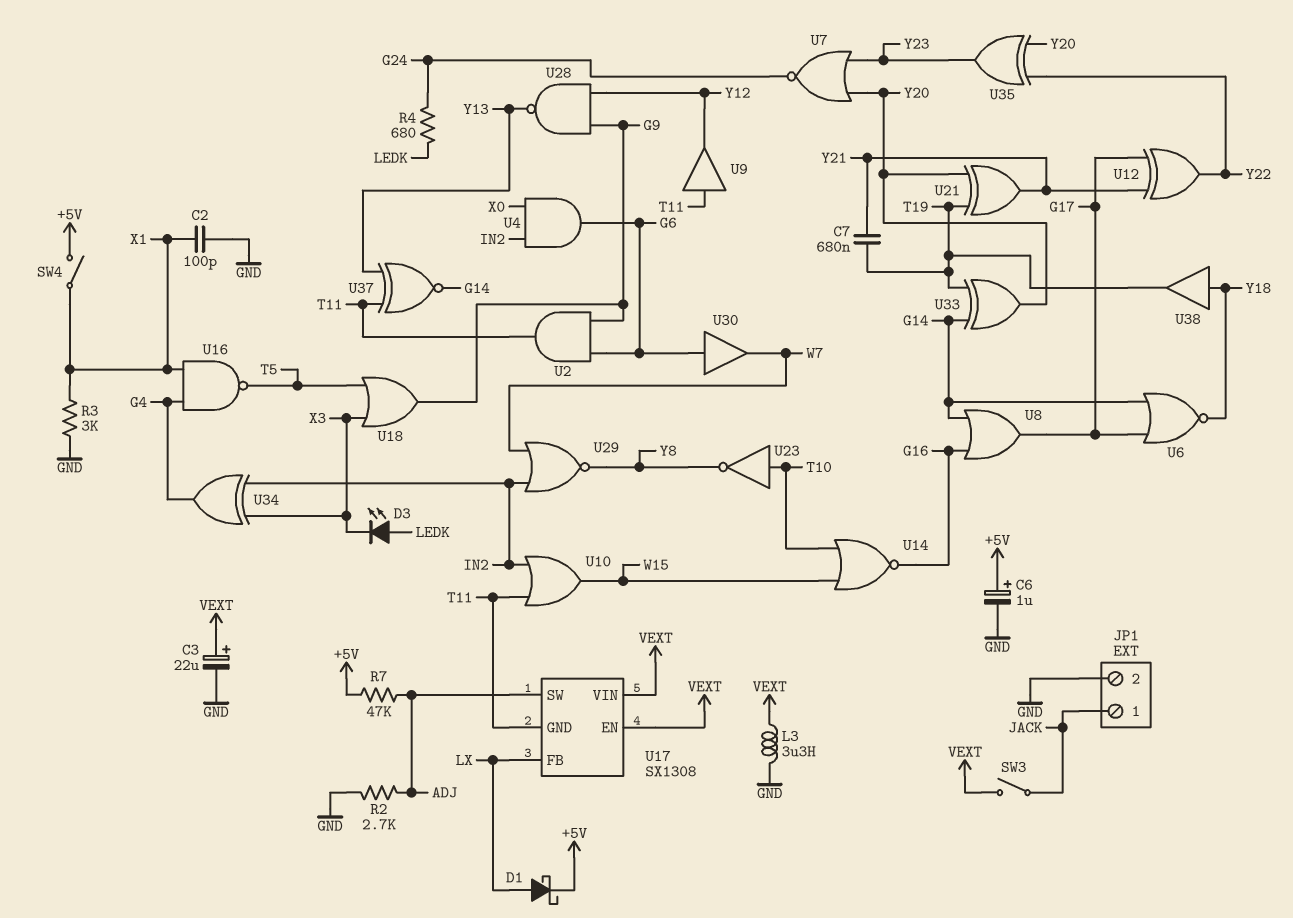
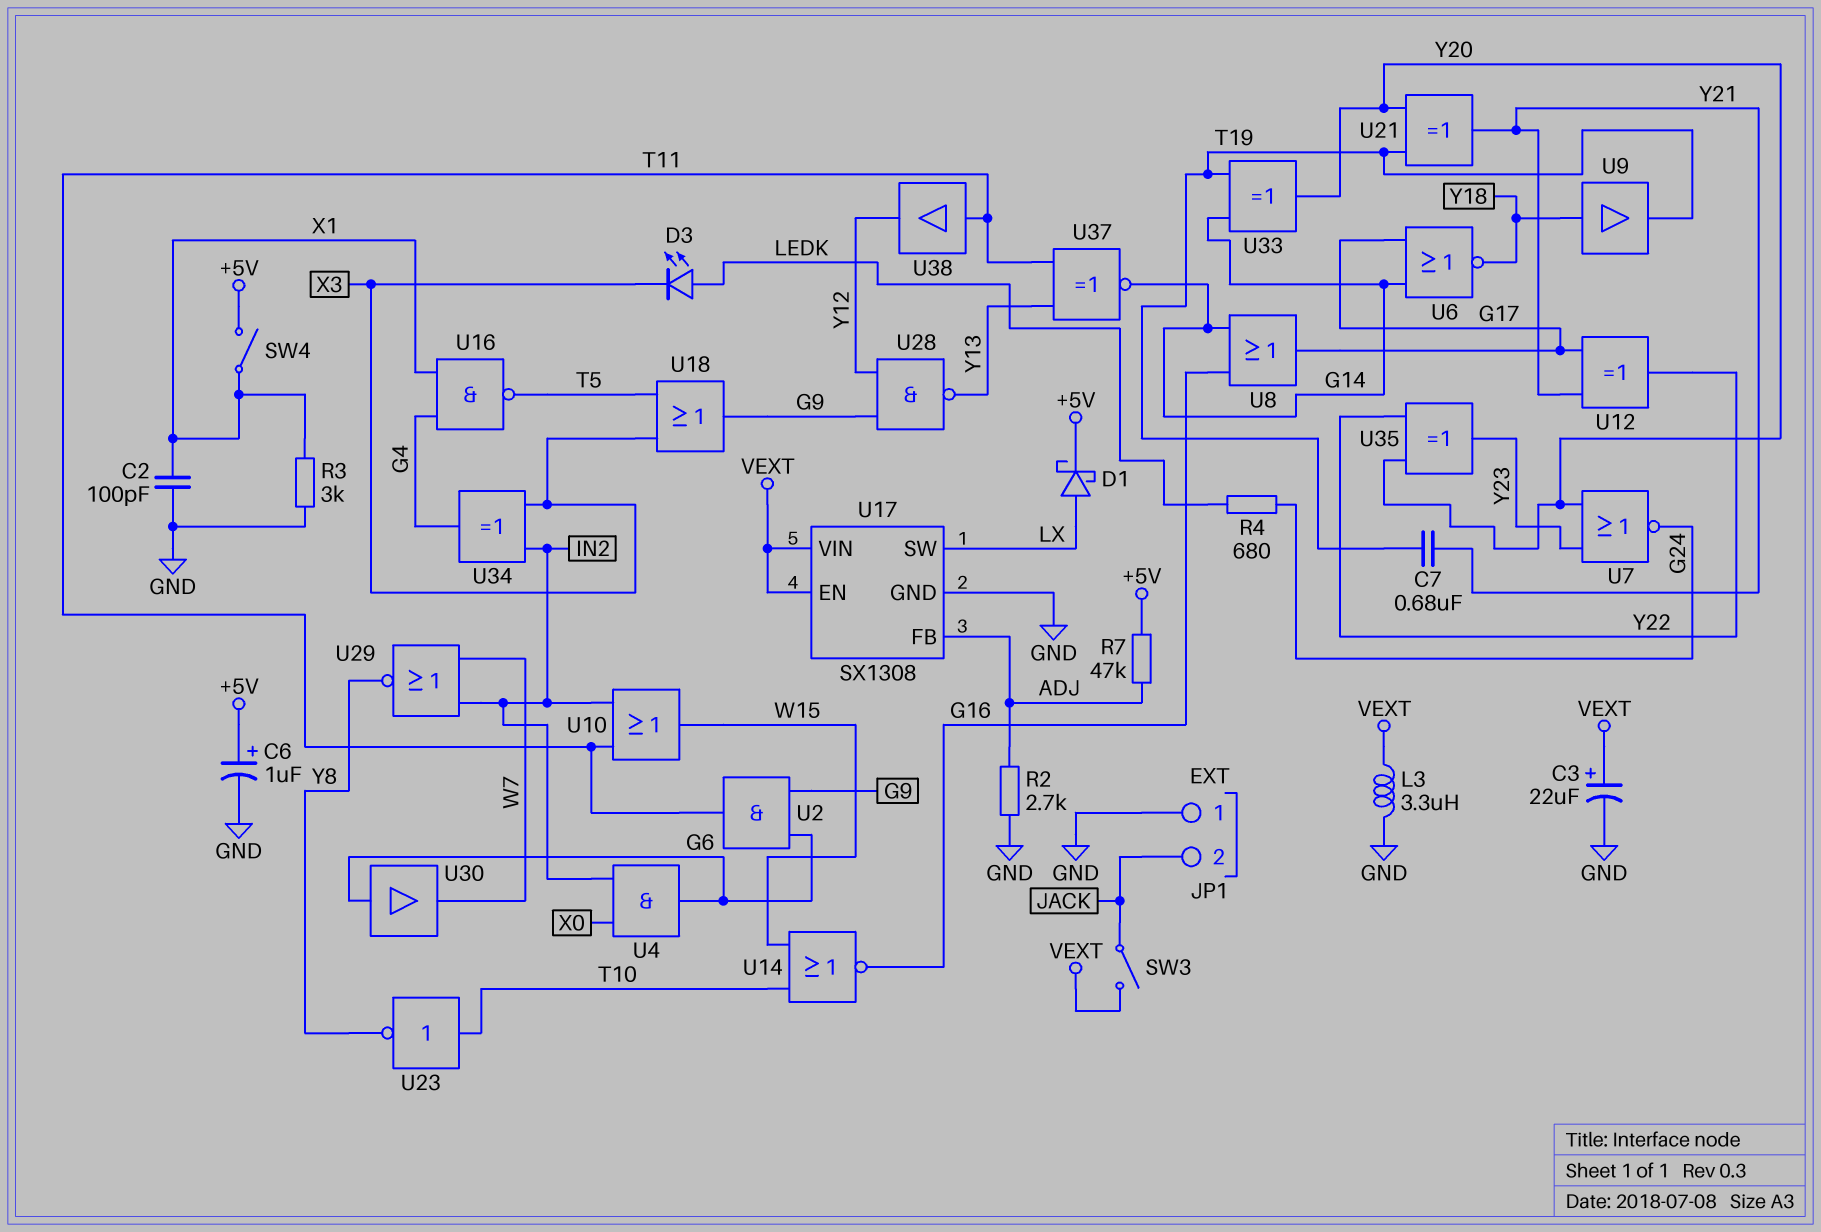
JP1 pin 1: JACK -> GND
JP1 pin 2: GND -> JACK
U9: buffer (in T11, out Y12) -> buffer (in Y18, out T19)
U17 pin FB: LX -> ADJ
U17 pin GND: T11 -> GND
U17 pin SW: ADJ -> LX
U38: buffer (in Y18, out T19) -> buffer (in T11, out Y12)

